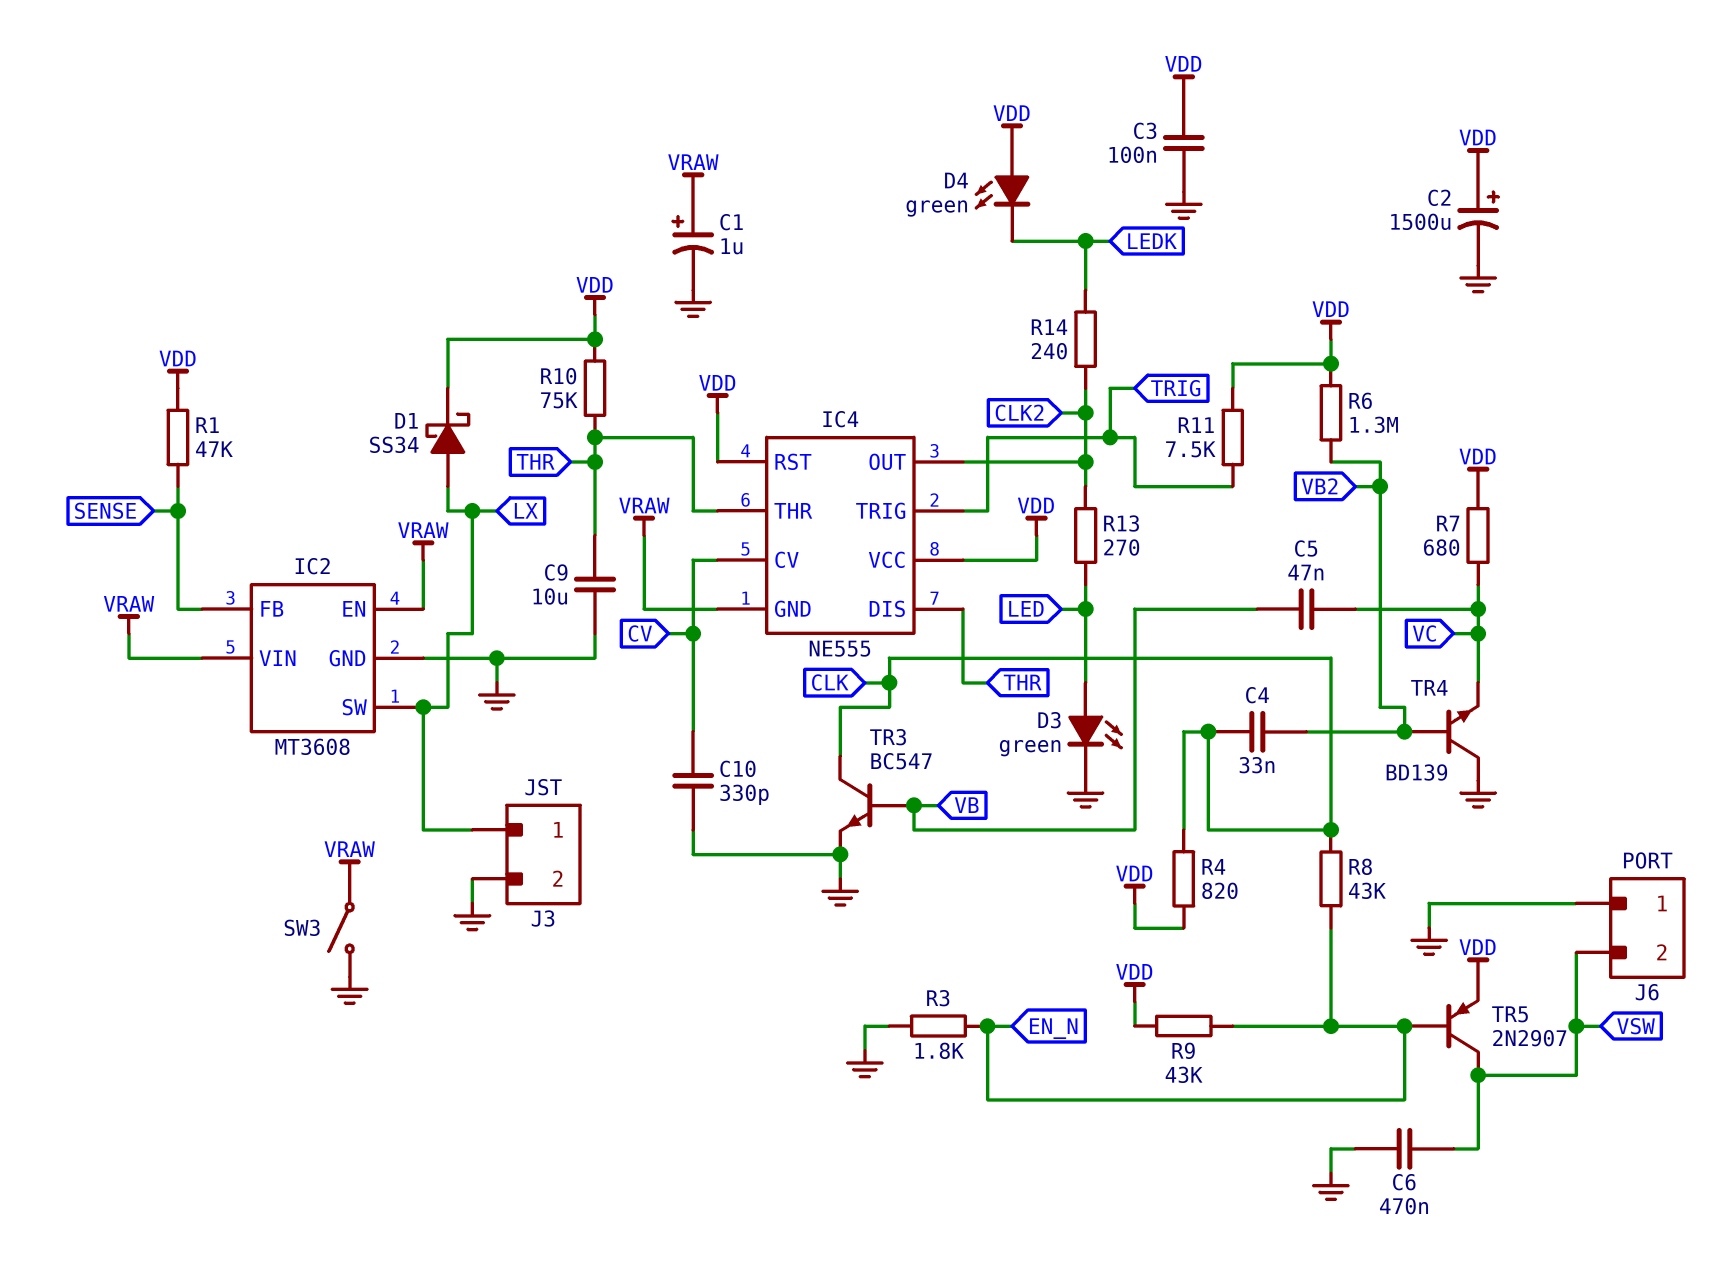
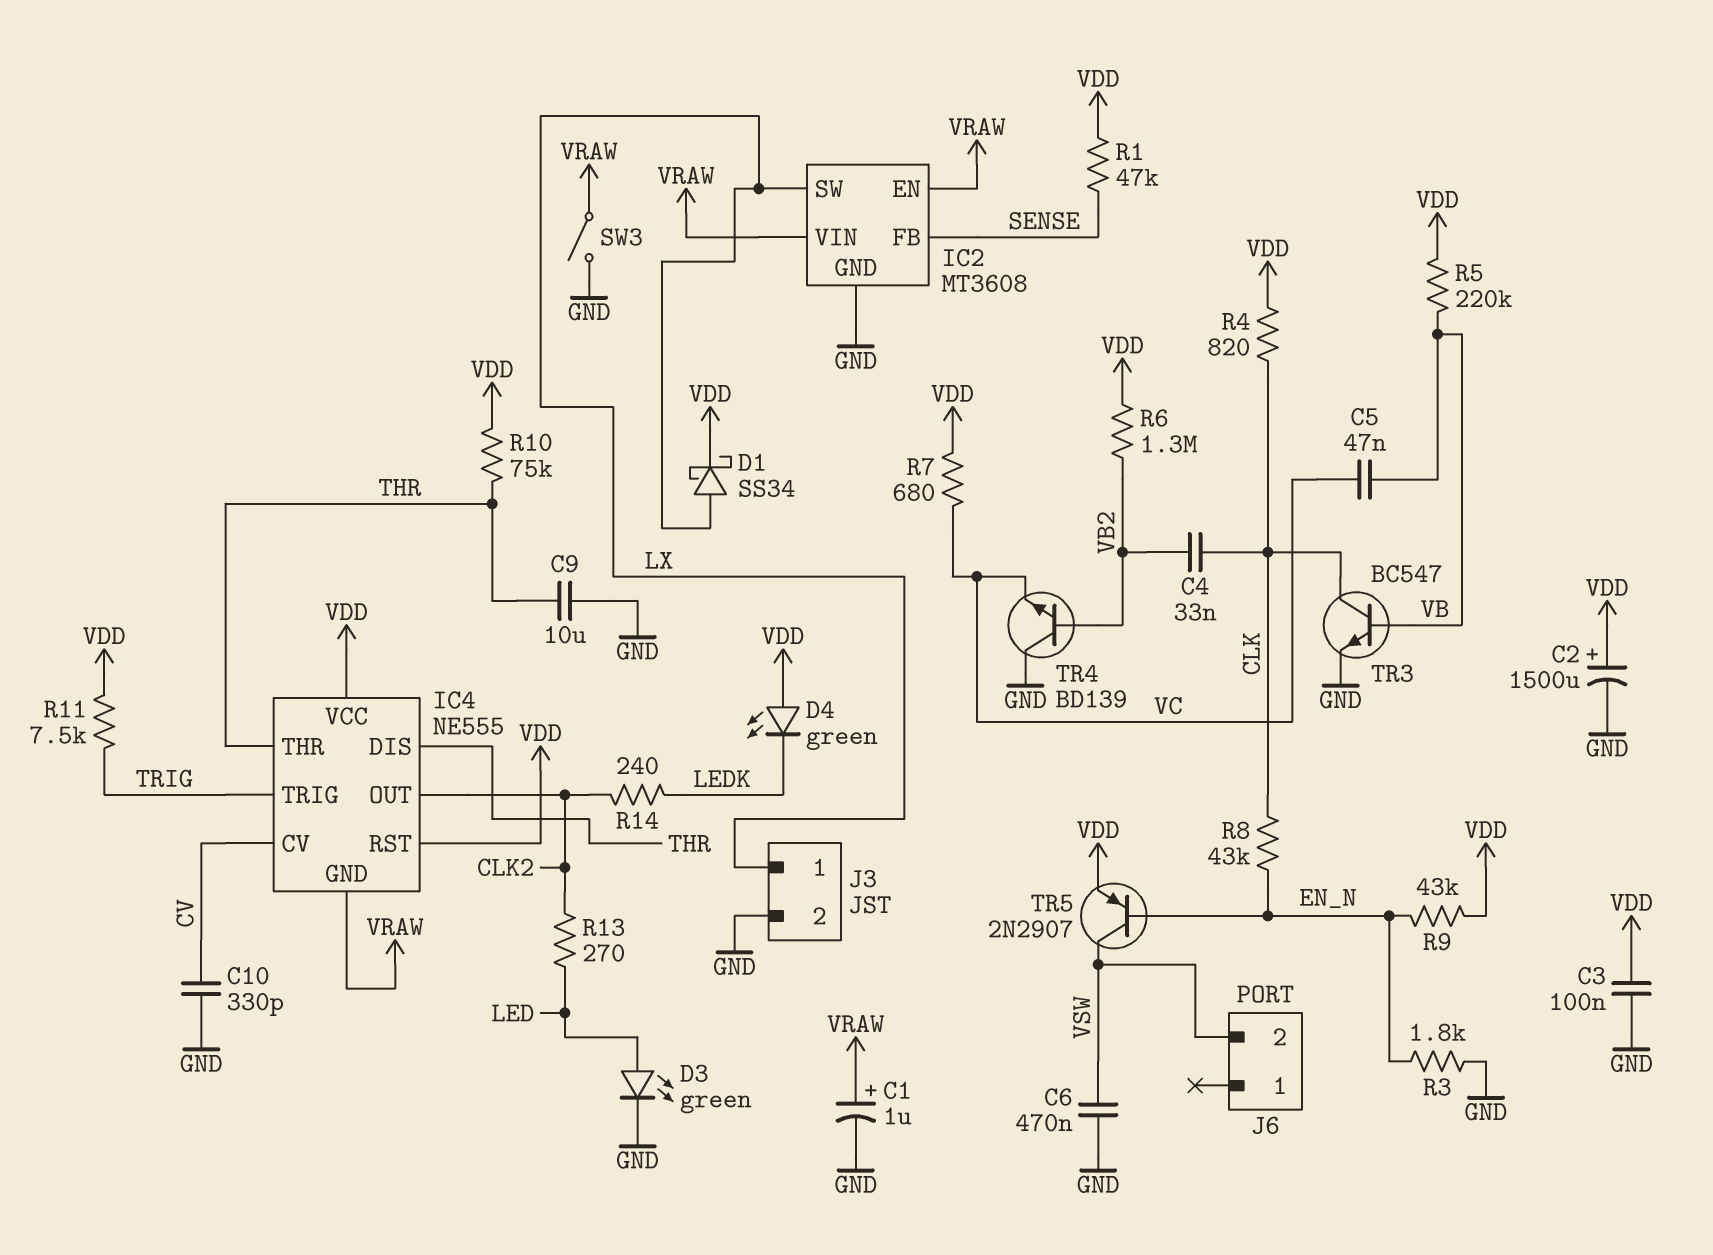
J6 pin 1: GND -> none
R5: none -> 220k (VB, VDD)

